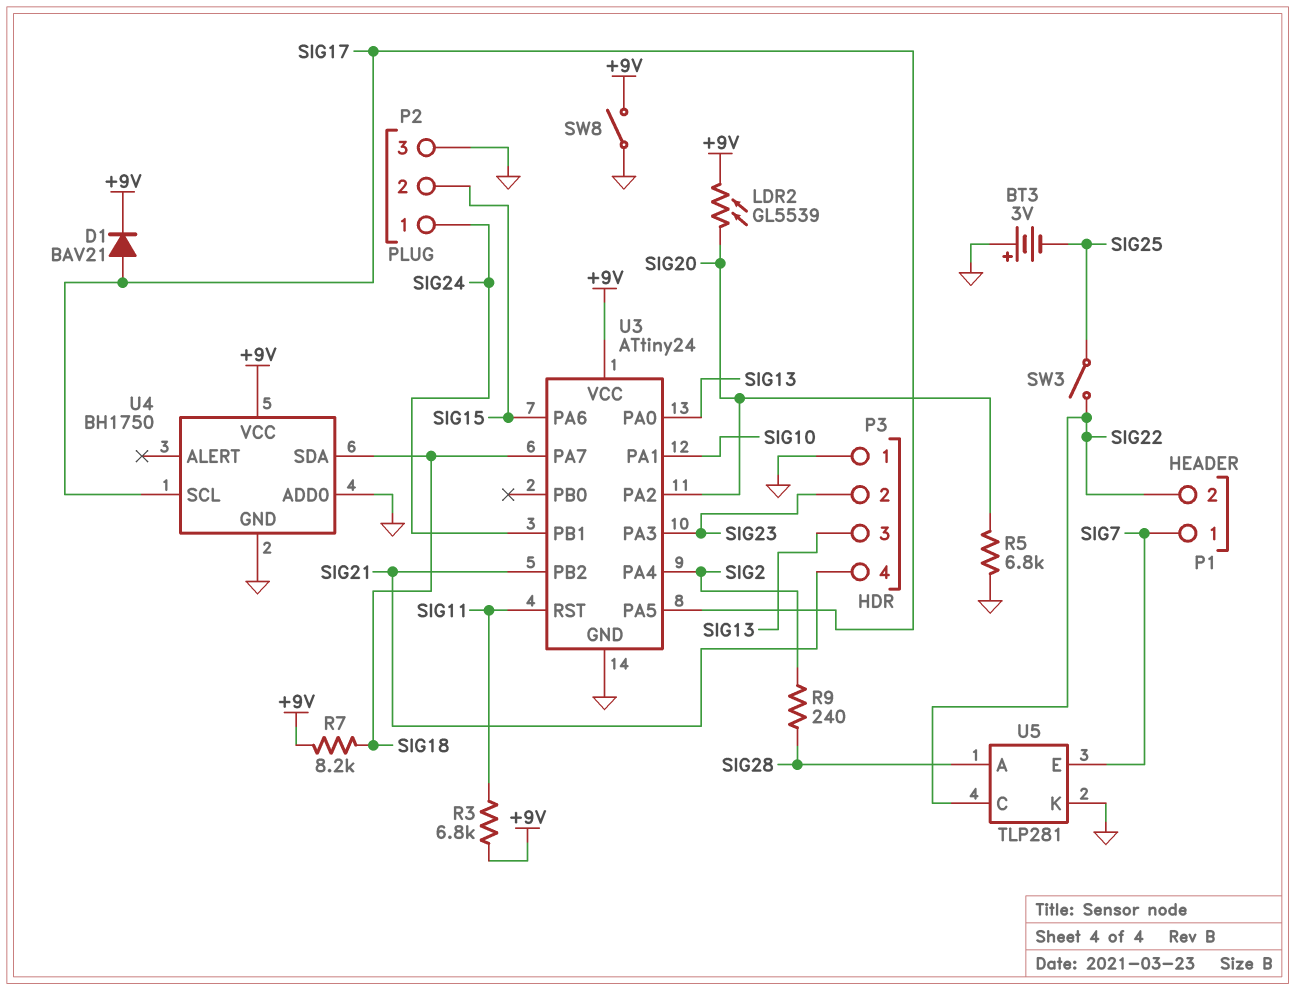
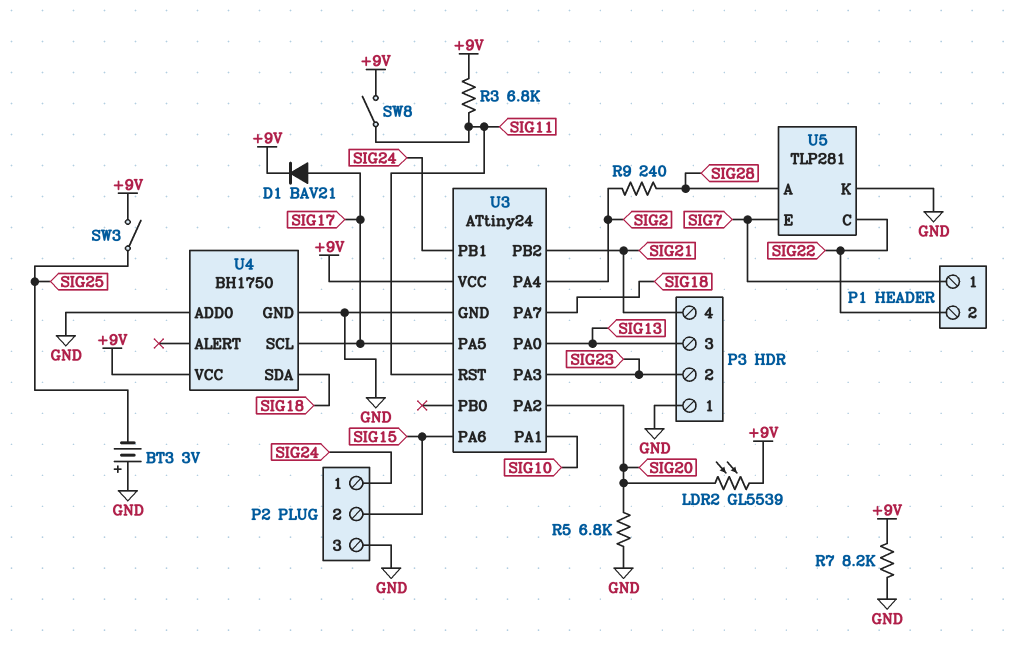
R7: 8.2k (+9V, SIG18) -> 8.2k (+9V, GND)
SW3: switch (SIG22, SIG25) -> switch (+9V, SIG25)
SW8: switch (+9V, GND) -> switch (+9V, SIG11)

